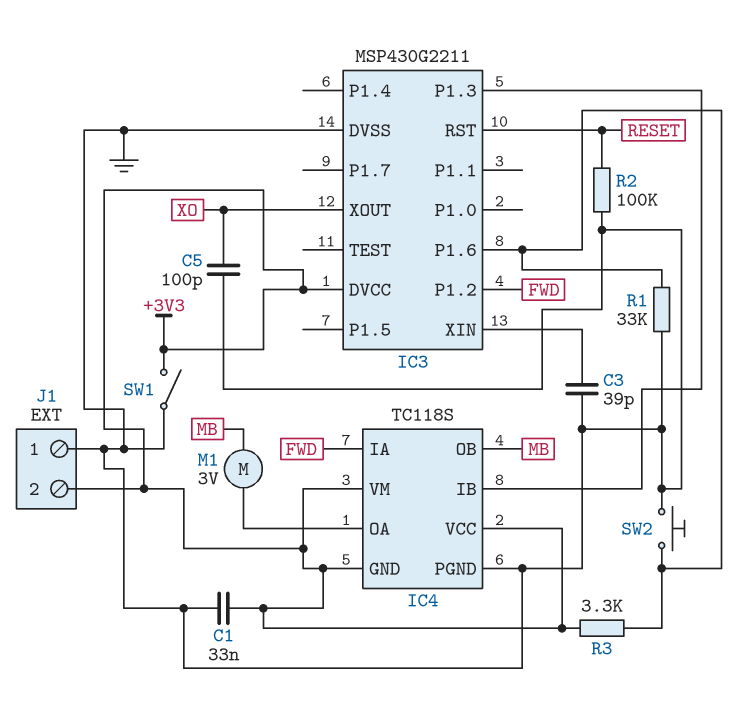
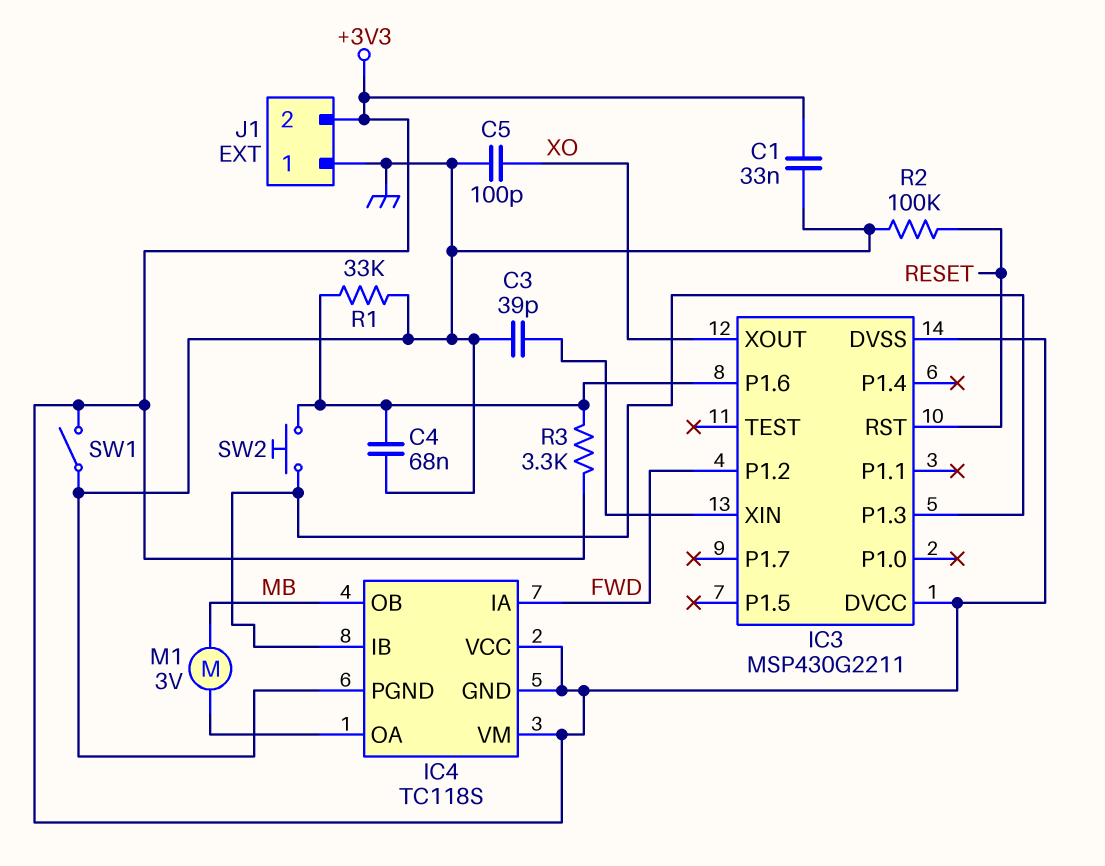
C4: none -> 68nF (GND, IC3/P1.6)
IC3 pin DVSS: GND -> +3V3
SW2: button (GND, IC3/P1.6) -> button (IC3/P1.3, IC3/P1.6)

